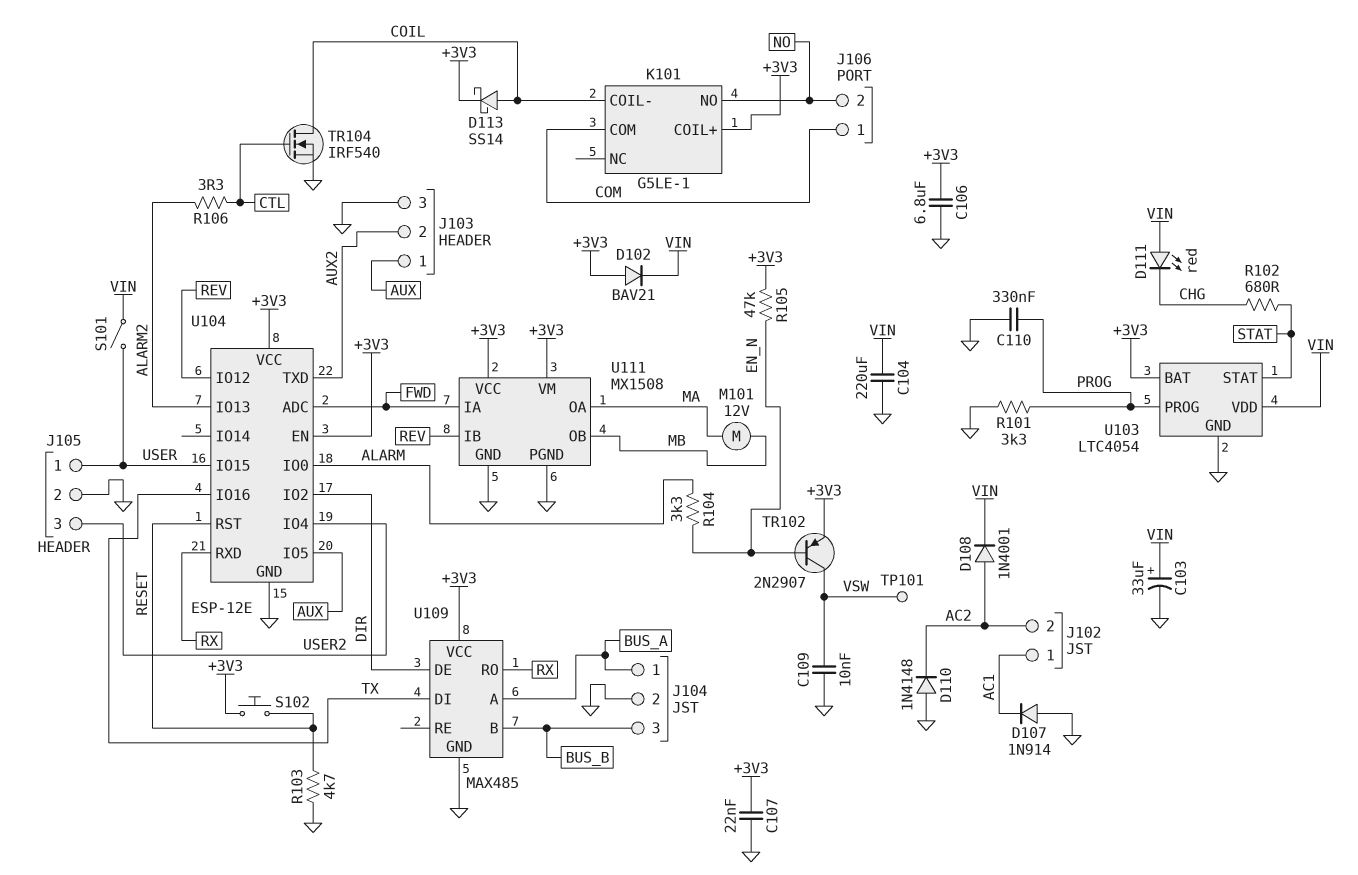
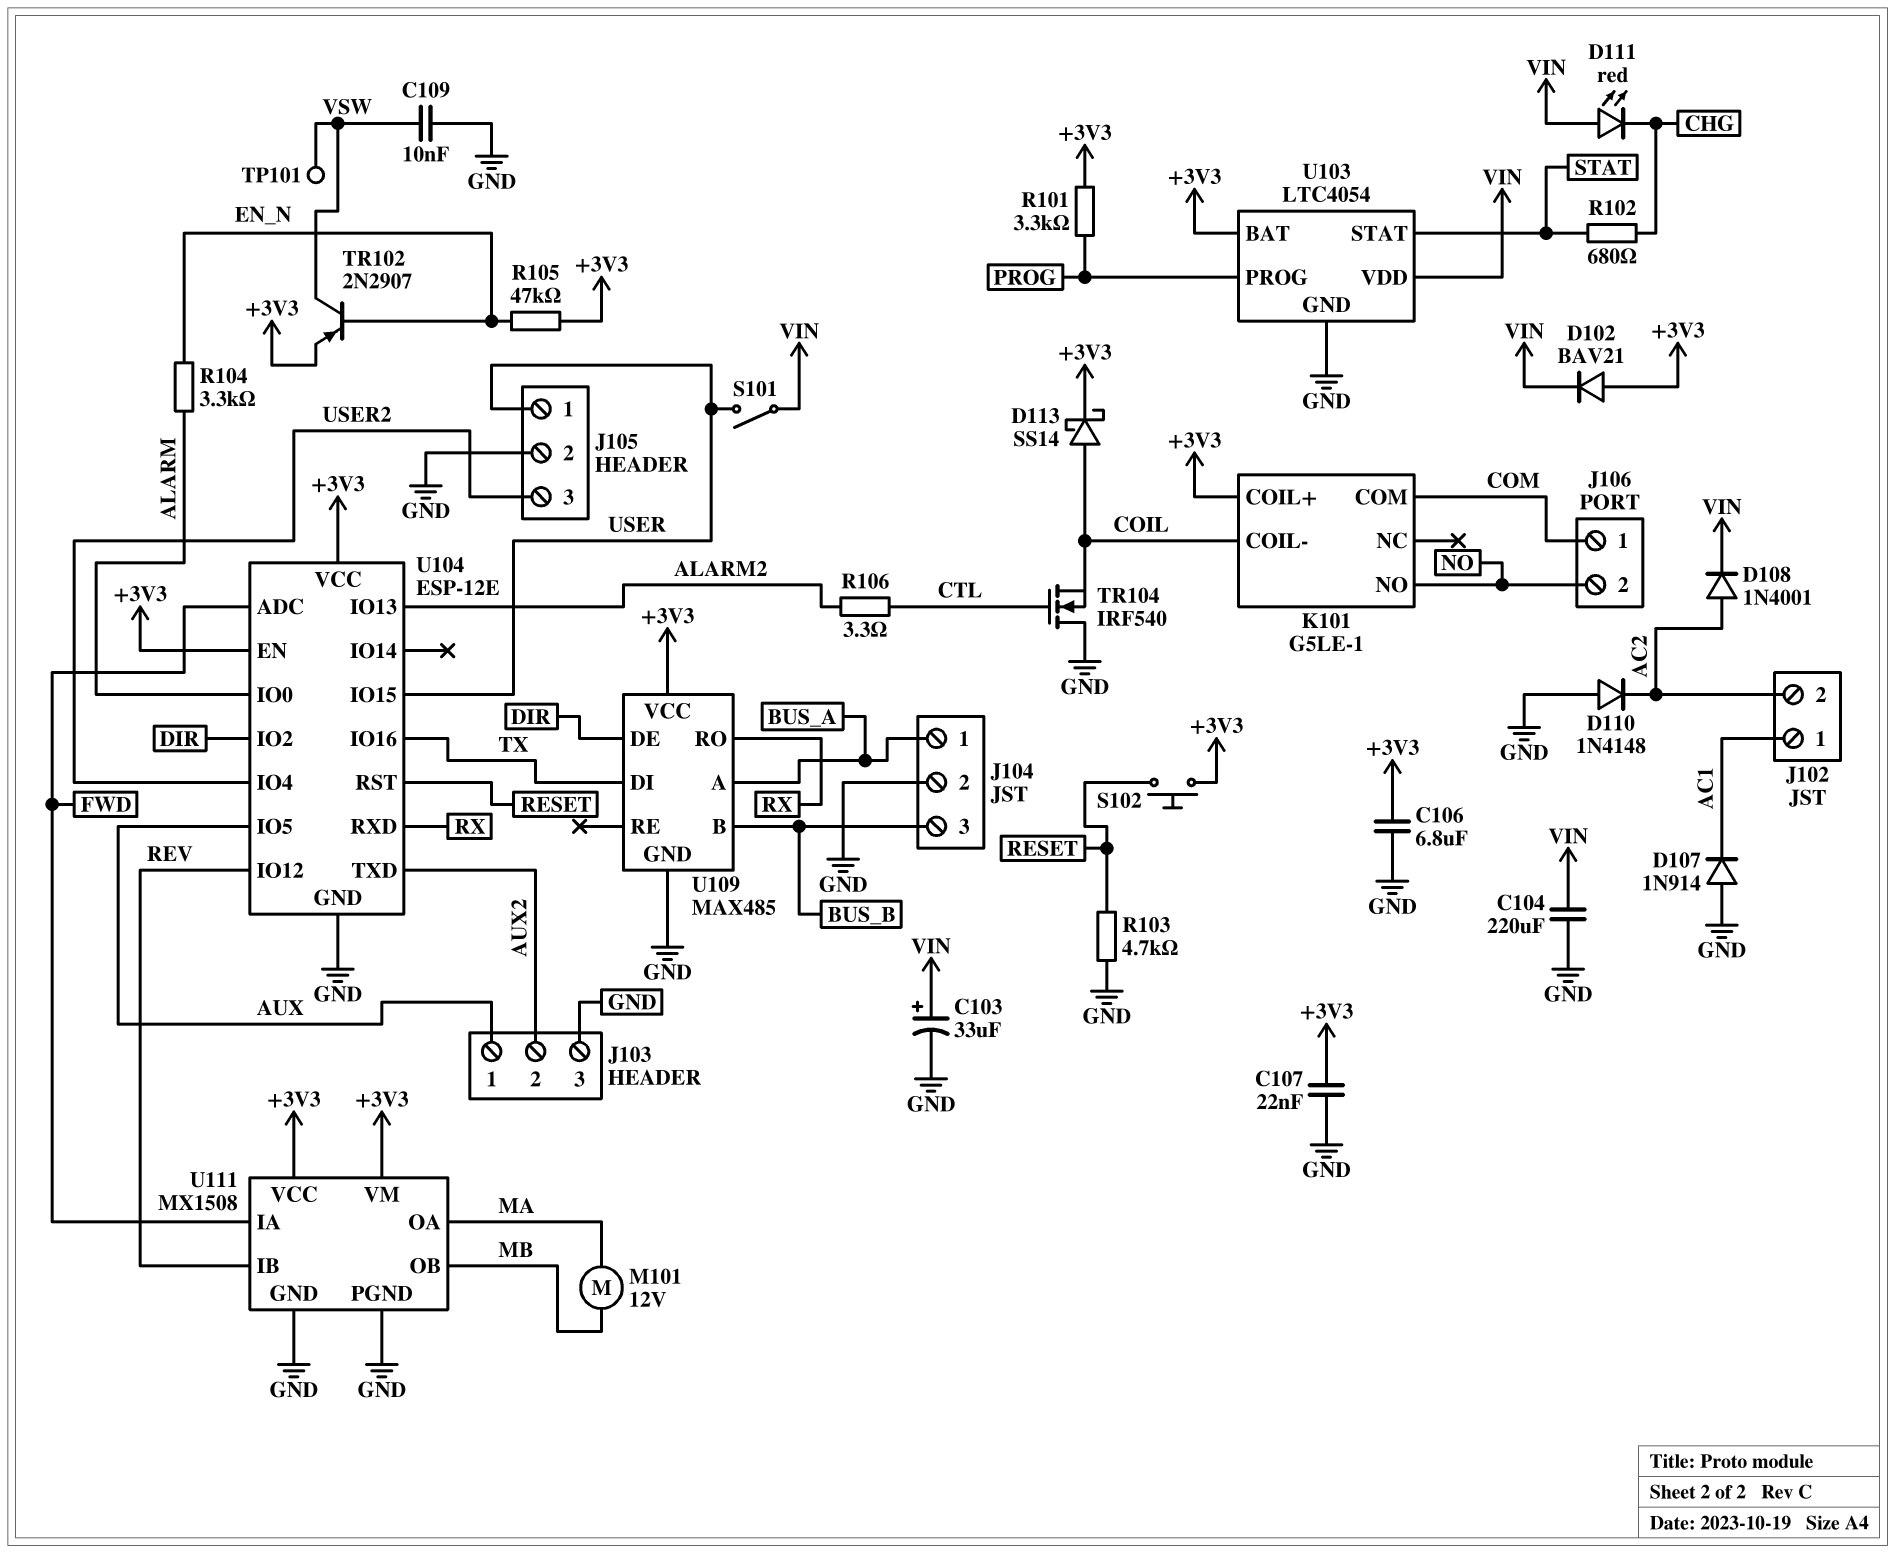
C110: 330nF (GND, PROG) -> none
R101: 3.3k (GND, PROG) -> 3.3k (+3V3, PROG)
TR104: NMOS IRF540 (G CTL, D COIL, S GND) -> NMOS IRF540 (G CTL, D GND, S COIL)

